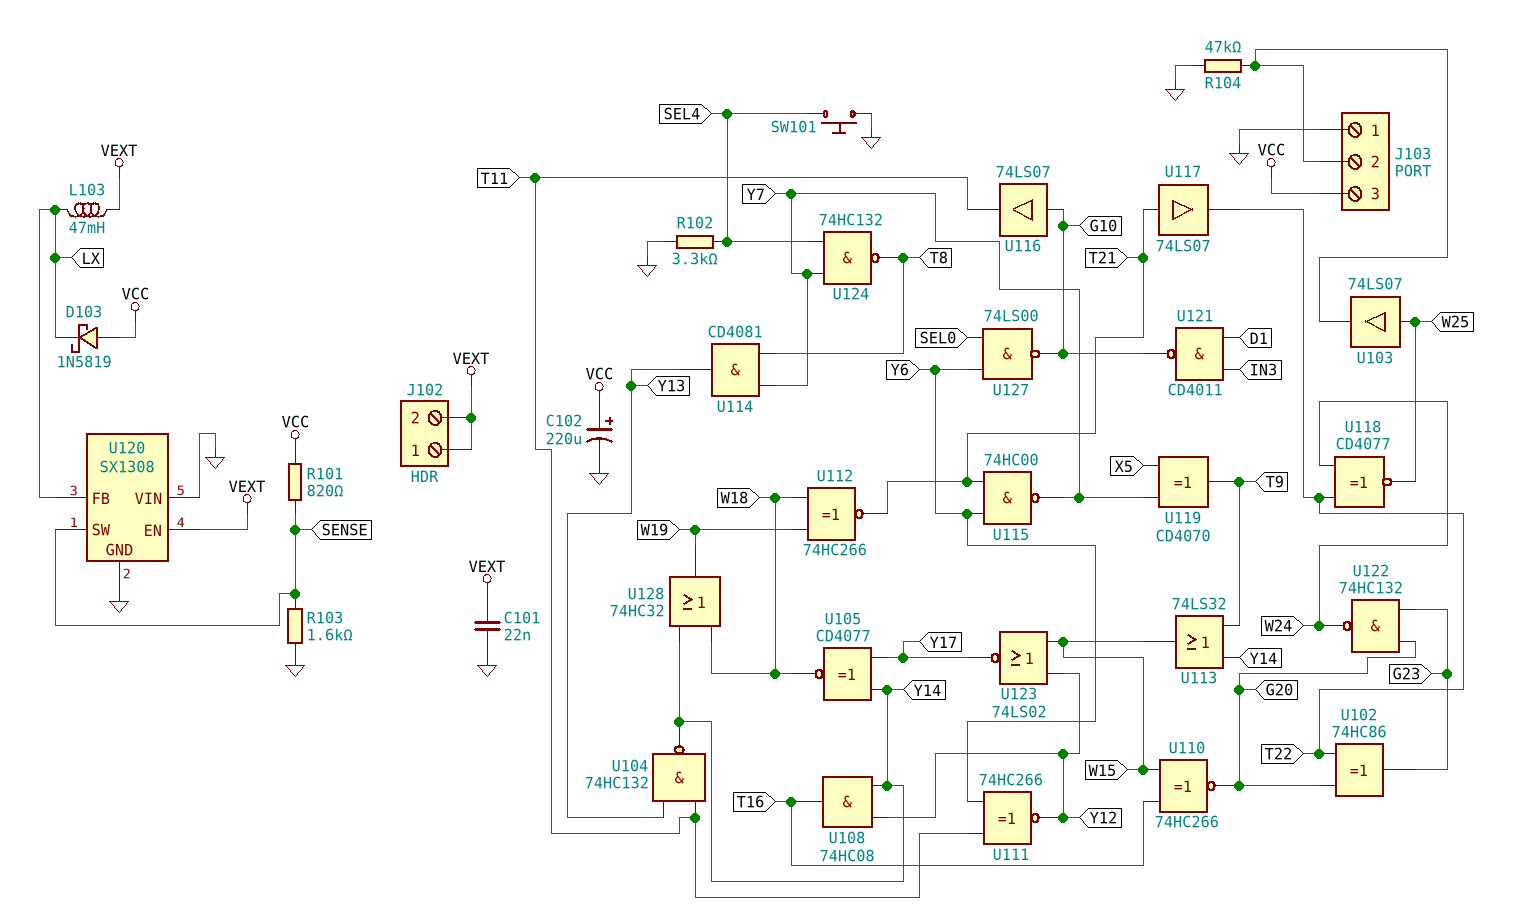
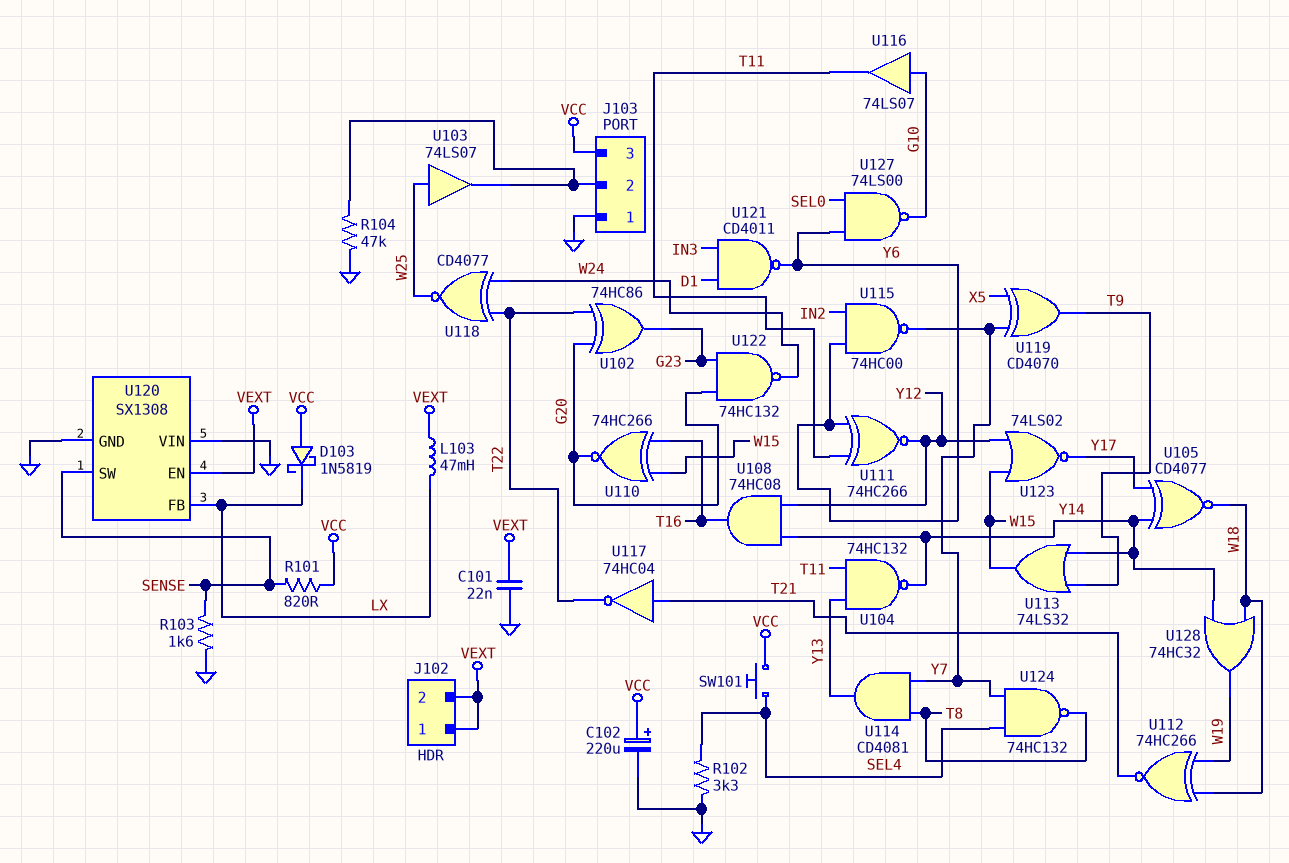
SW101: button (GND, SEL4) -> button (SEL4, VCC)
U115: NAND 74HC00 (in T21, in Y6, out Y7) -> NAND 74HC00 (in IN2, in Y6, out Y7)
U117: buffer 74LS07 (in T21, out T22) -> NOT 74HC04 (in T21, out T22)
U121: NAND CD4011 (in D1, in IN3, out G10) -> NAND CD4011 (in D1, in IN3, out Y6)

